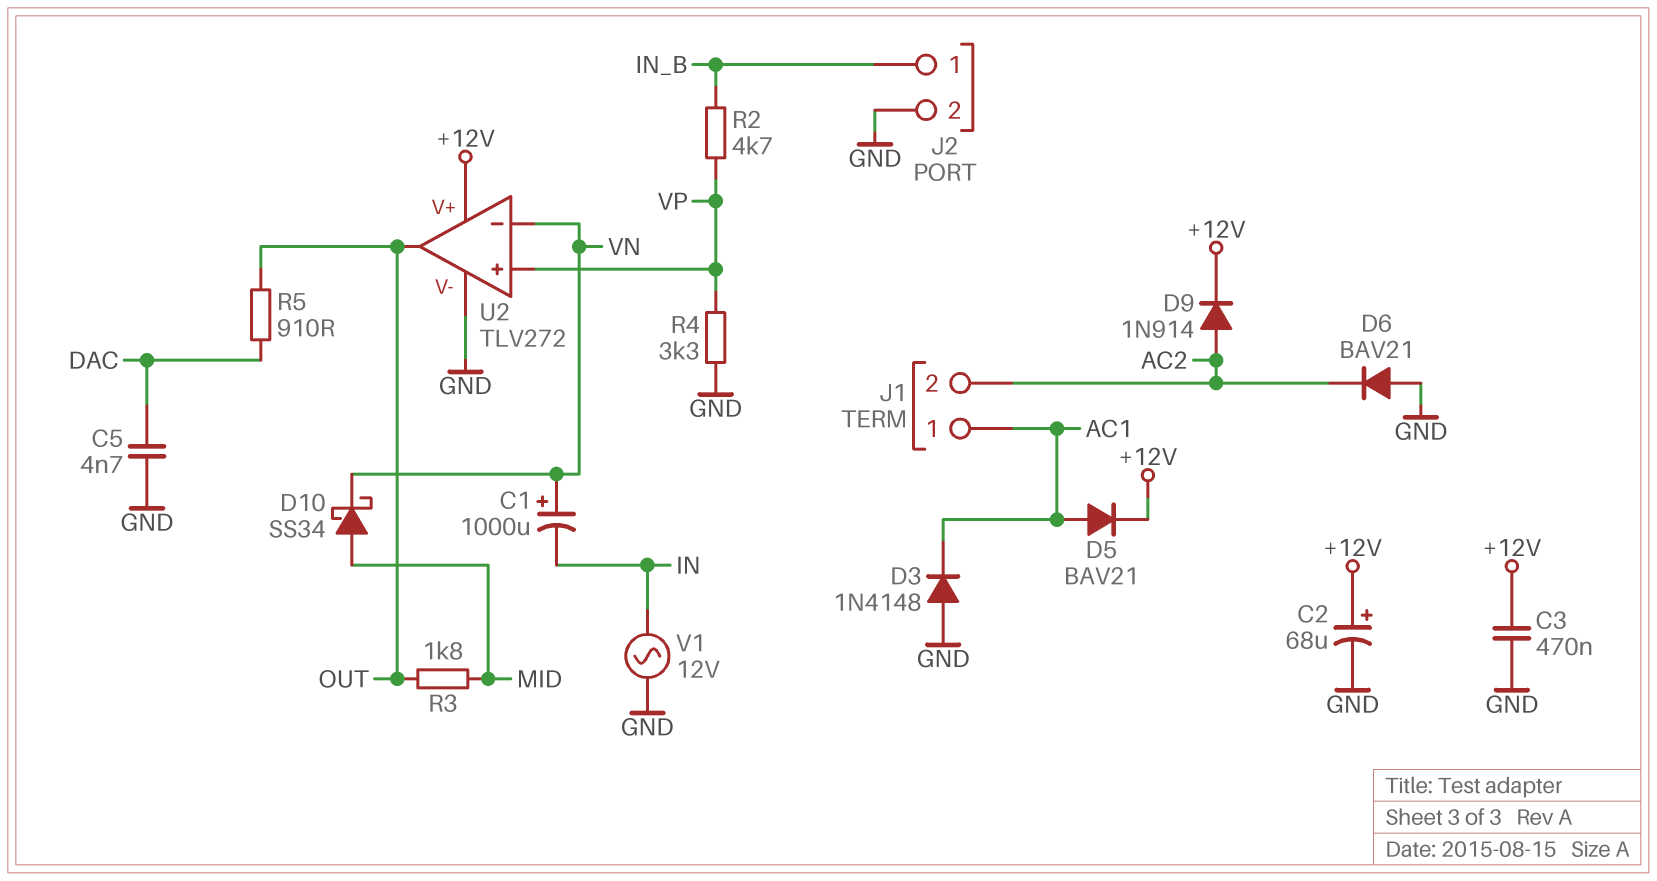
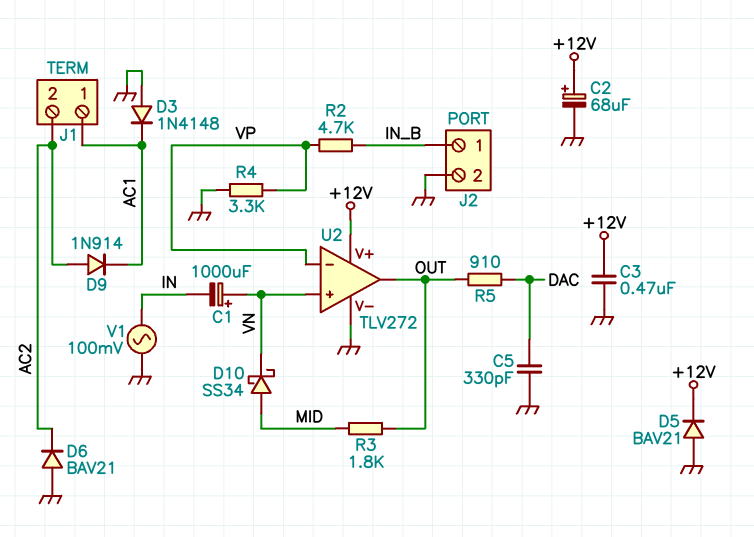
C5: 4.7nF (DAC, GND) -> 330pF (DAC, GND)
D5: diode BAV21 (A AC1, K +12V) -> diode BAV21 (A GND, K +12V)
D9: diode 1N914 (A AC2, K +12V) -> diode 1N914 (A AC2, K AC1)
U2 pin in+: VP -> VN
U2 pin in-: VN -> VP
V1: AC 12V (GND, IN) -> AC 100mV (GND, IN)

